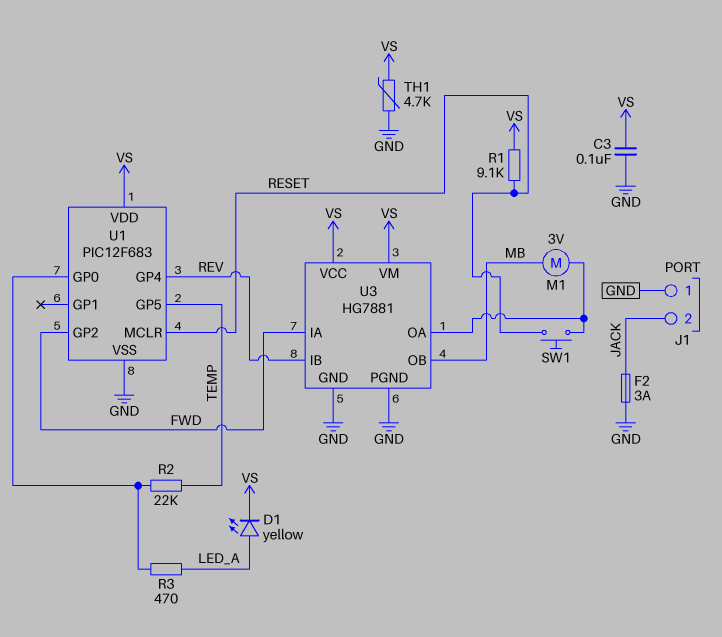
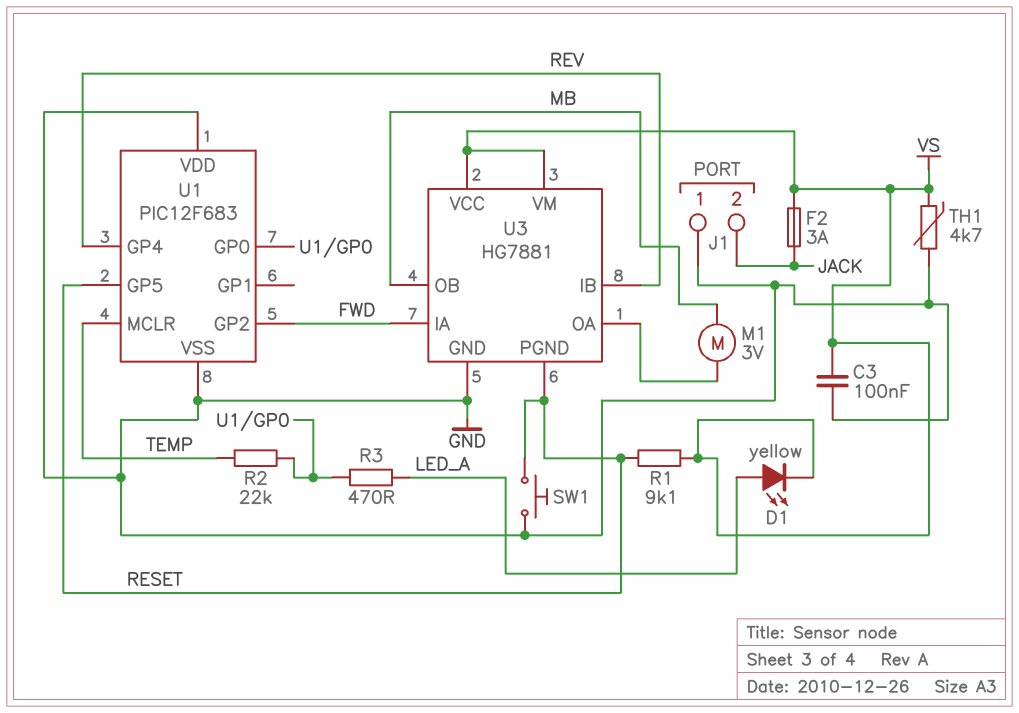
F2: 3A (GND, JACK) -> 3A (JACK, VS)
SW1: button (RESET, U3/OA) -> button (GND, RESET)
U1 pin GP5: TEMP -> RESET
U1 pin MCLR: RESET -> TEMP
U1 pin VDD: VS -> GND
U3 pin PGND: GND -> RESET

